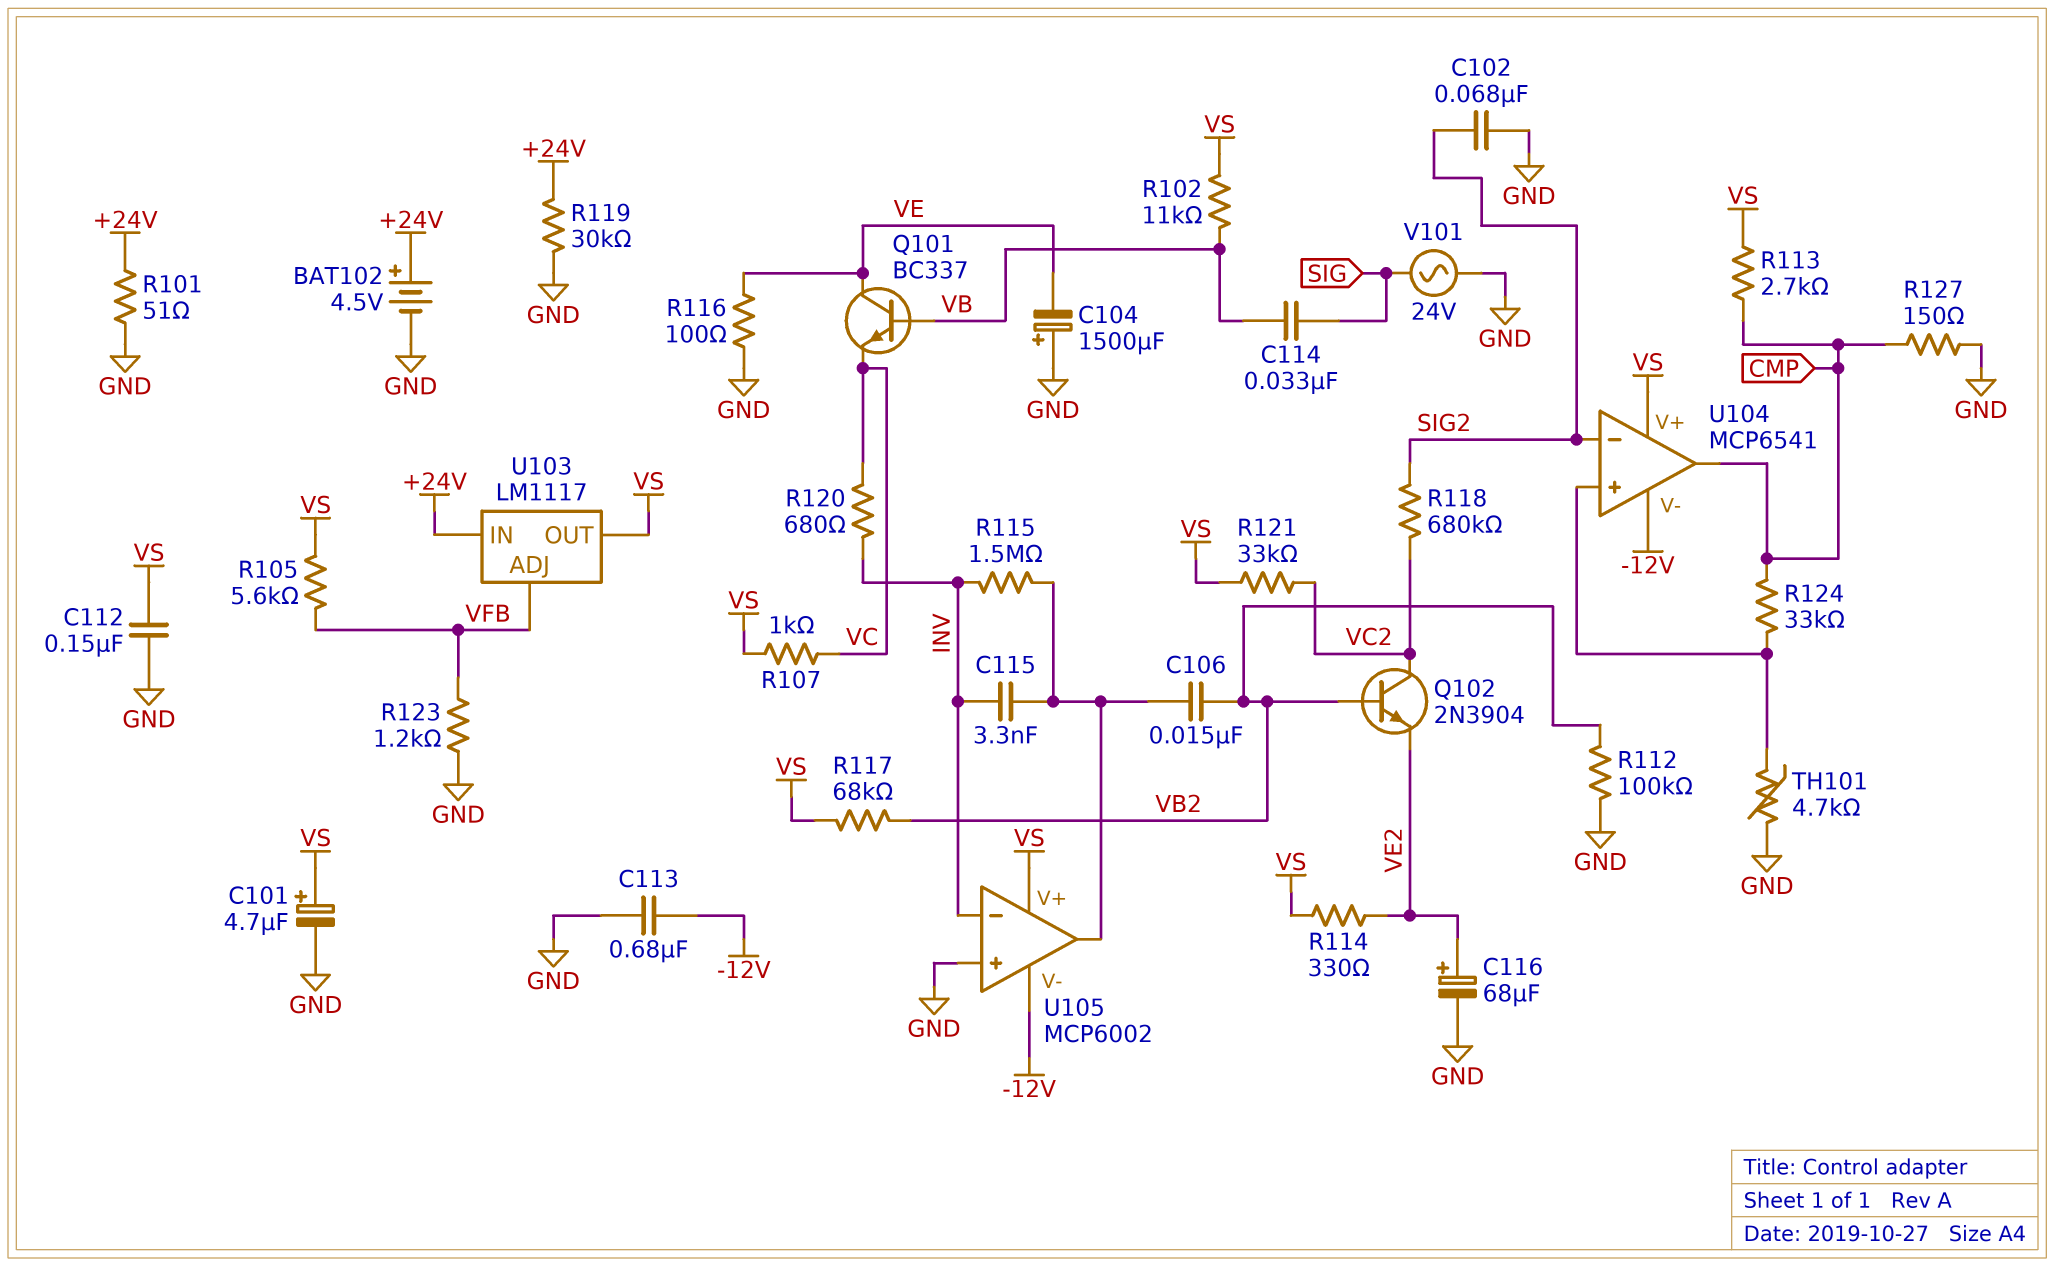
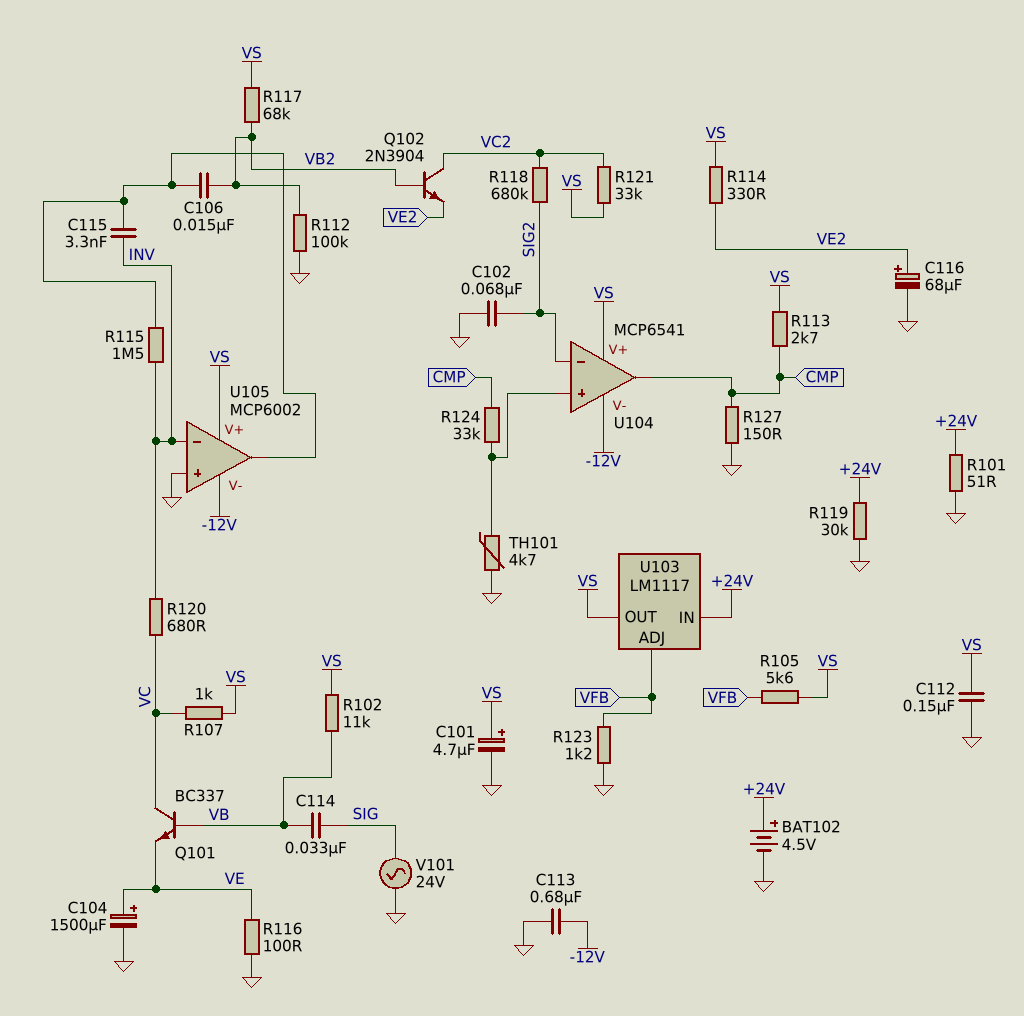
C104: 1500uF (plus GND, minus VE) -> 1500uF (plus VE, minus GND)
Q101: NPN BC337 (B VB, C VE, E VC) -> NPN BC337 (B VB, C VC, E VE)

